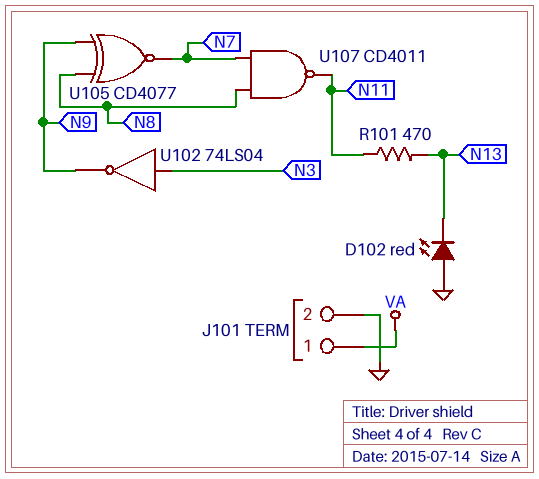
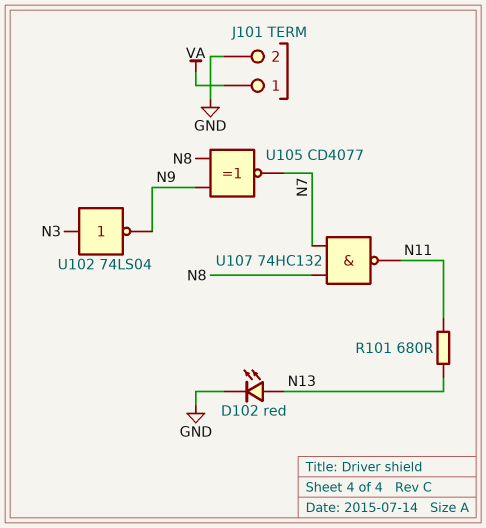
D102: LED red (A GND, K N13) -> LED red (A N13, K GND)
R101: 470 (N11, N13) -> 680 (N11, N13)
U107: NAND CD4011 (in N7, in N8, out N11) -> NAND 74HC132 (in N7, in N8, out N11)

